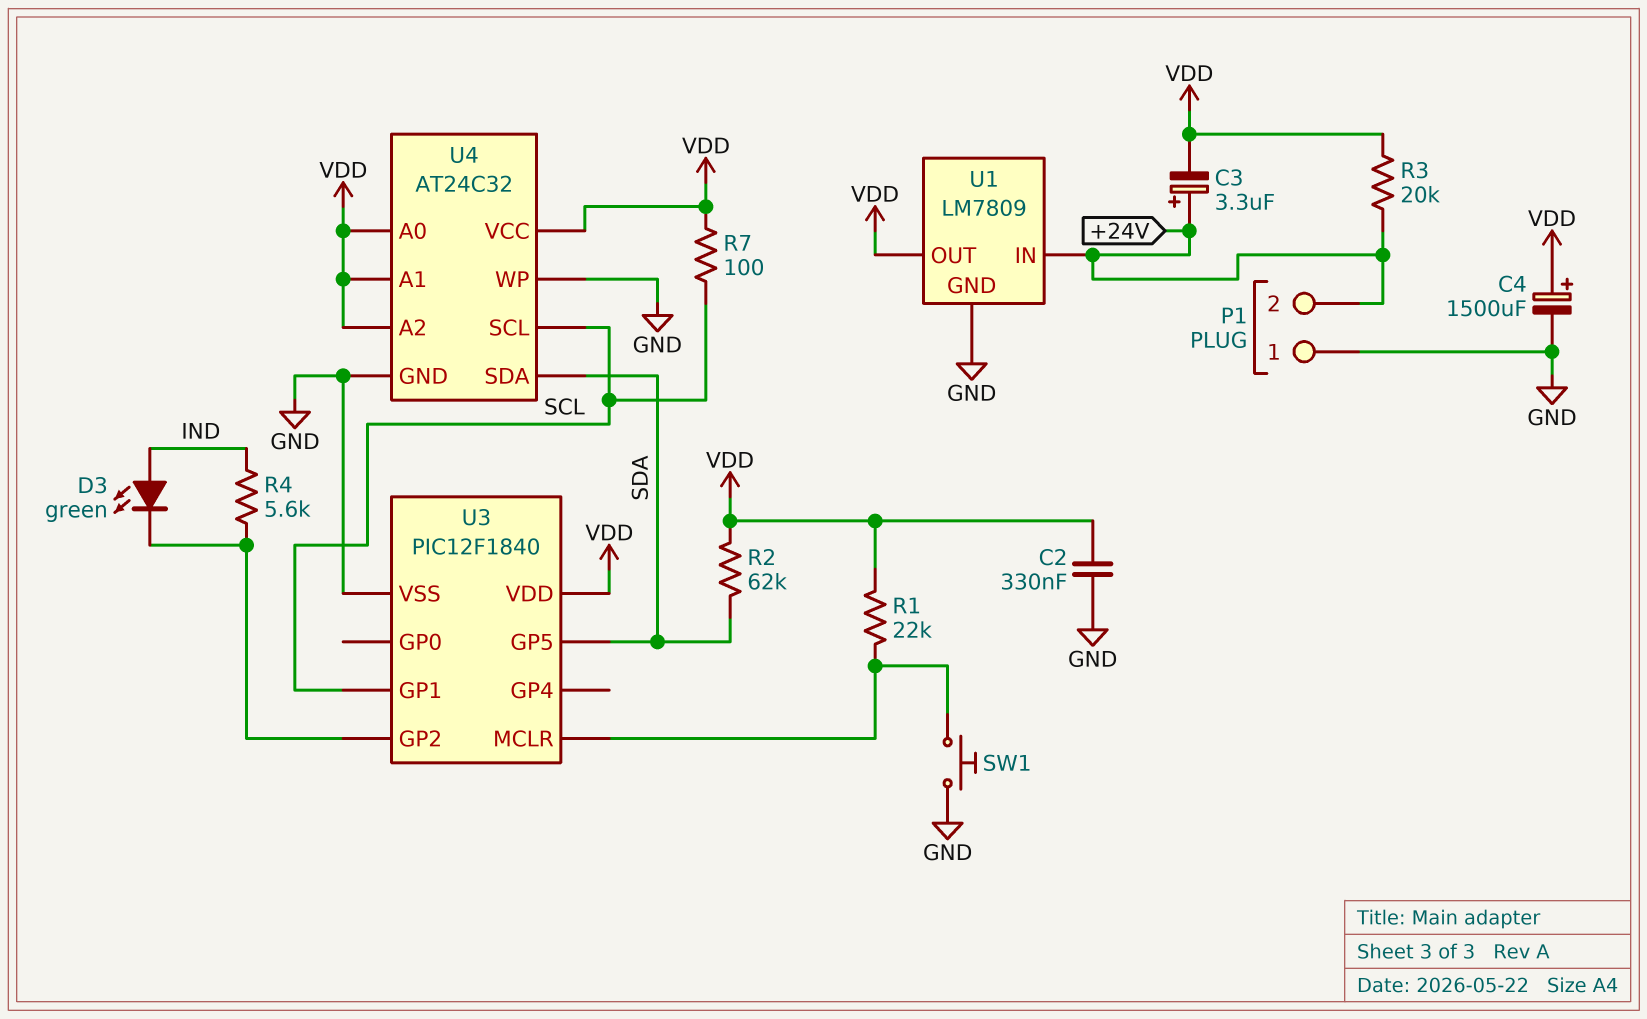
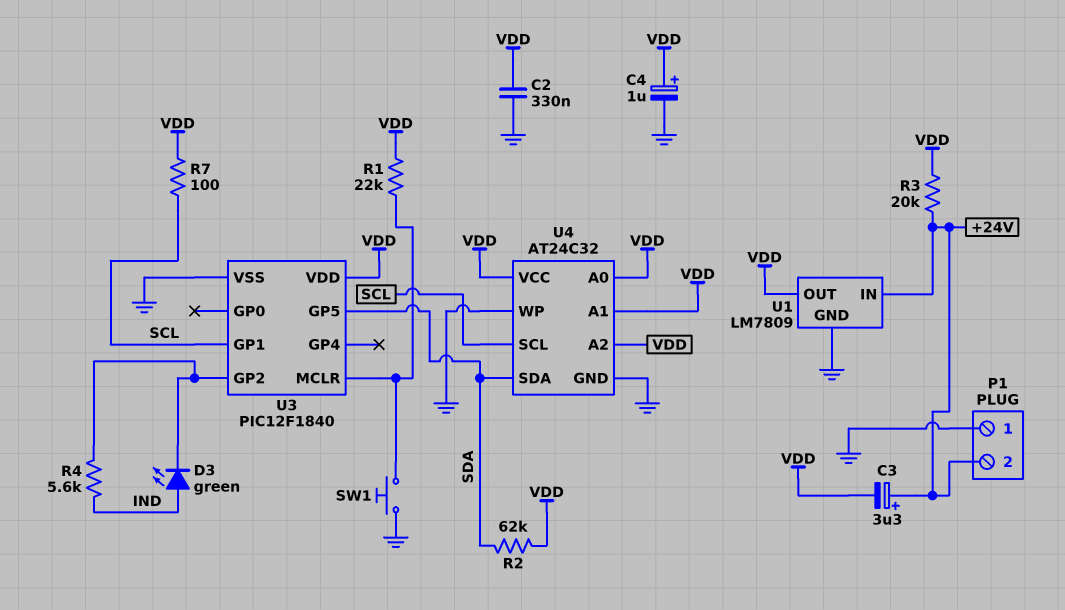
C4: 1500uF (plus VDD, minus GND) -> 1uF (plus VDD, minus GND)

